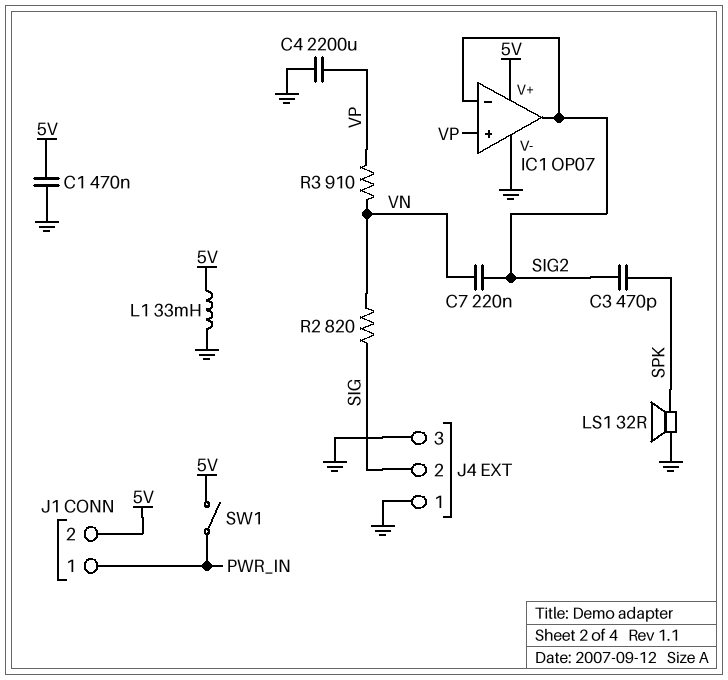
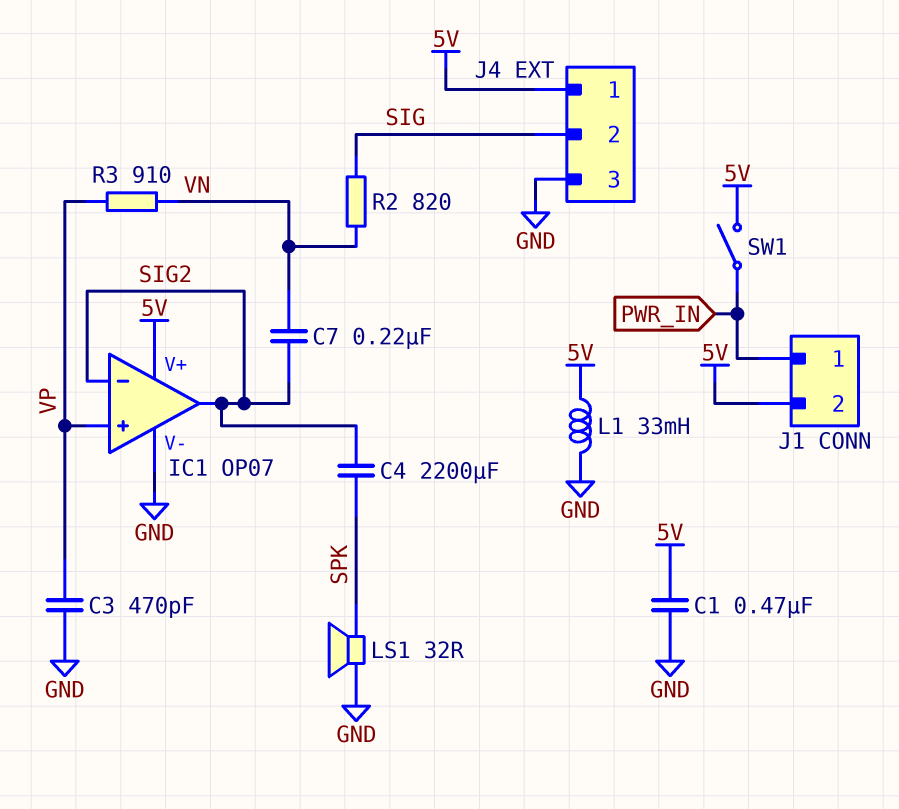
C3: 470pF (SIG2, SPK) -> 470pF (GND, VP)
C4: 2200uF (GND, VP) -> 2200uF (SIG2, SPK)
J4 pin 1: GND -> 5V

